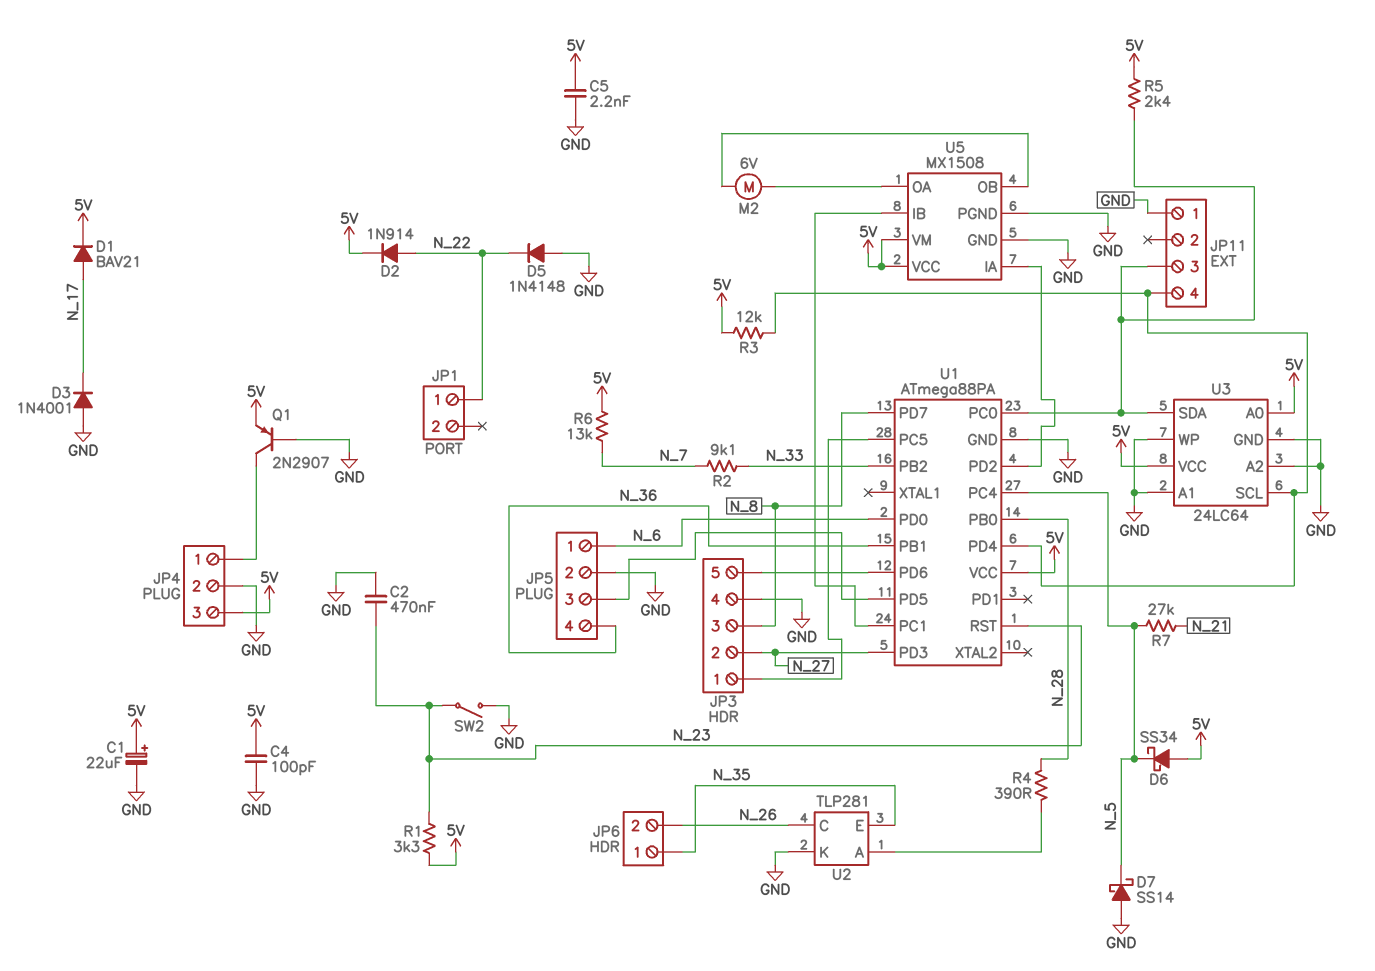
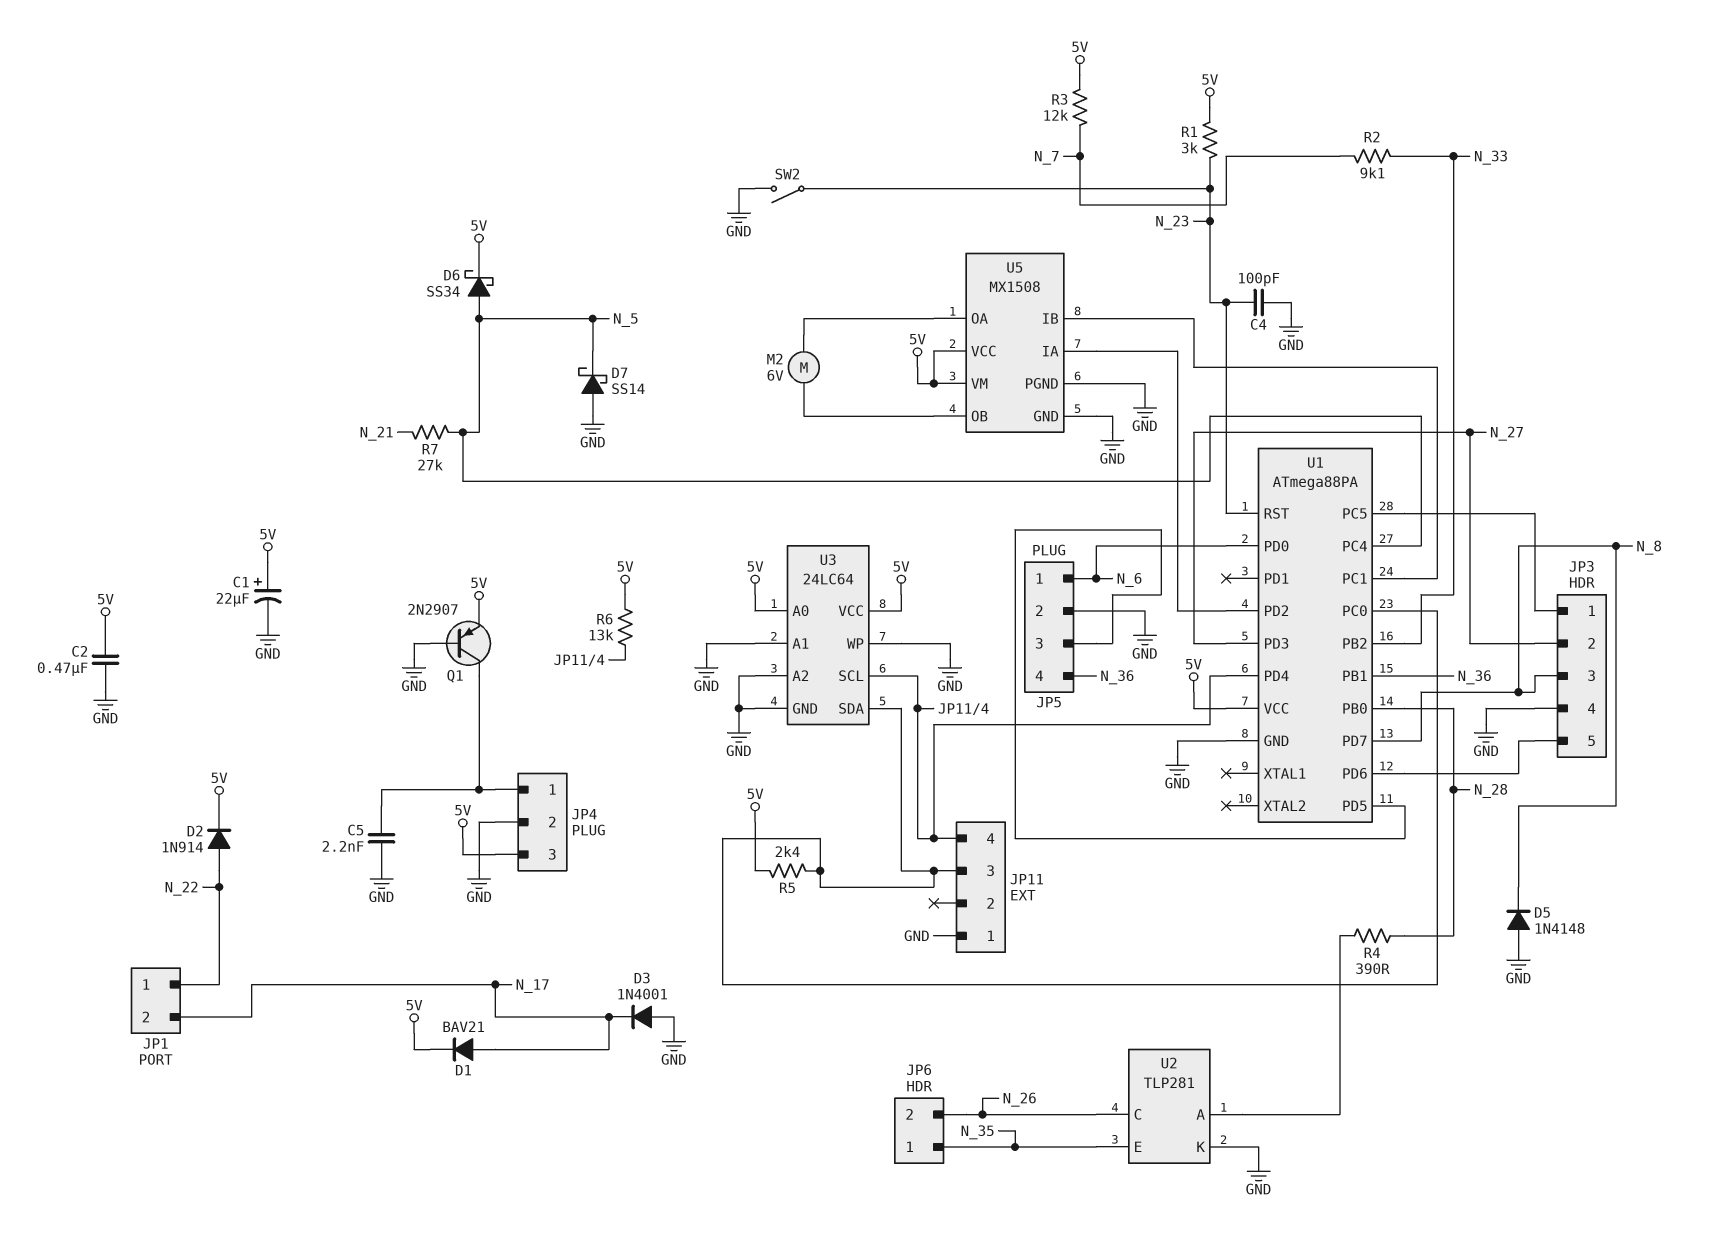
C2: 470nF (GND, N_23) -> 470nF (5V, GND)
C4: 100pF (5V, GND) -> 100pF (GND, N_23)
C5: 2.2nF (5V, GND) -> 2.2nF (GND, JP4/1)
D5: diode 1N4148 (A GND, K N_22) -> diode 1N4148 (A GND, K N_8)
D6: schottky SS34 (A 5V, K N_5) -> schottky SS34 (A N_5, K 5V)
JP1 pin 2: none -> N_17
R1: 3.3k (5V, N_23) -> 3k (5V, N_23)
R3: 12k (5V, JP11/4) -> 12k (5V, N_7)
R6: 13k (5V, N_7) -> 13k (5V, JP11/4)

